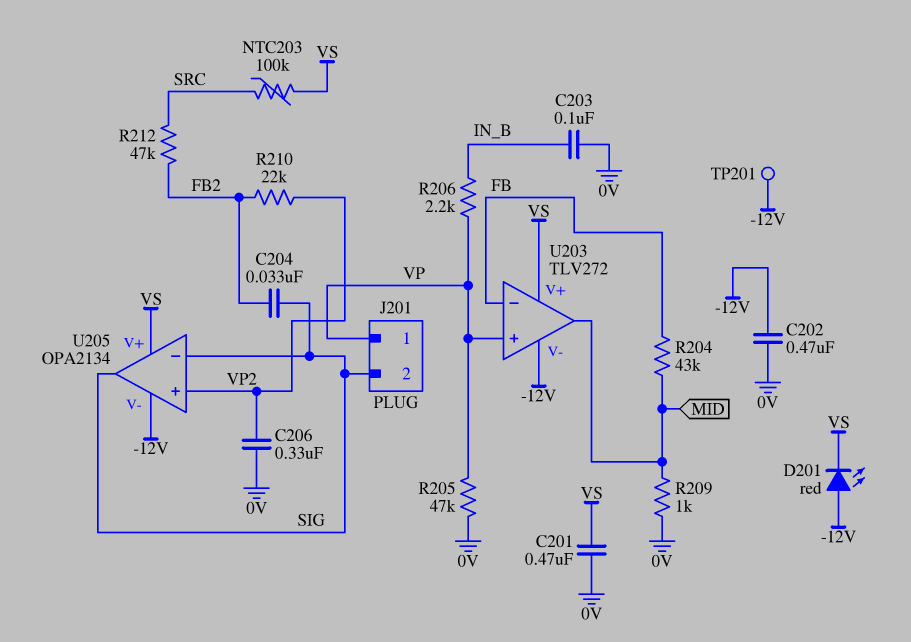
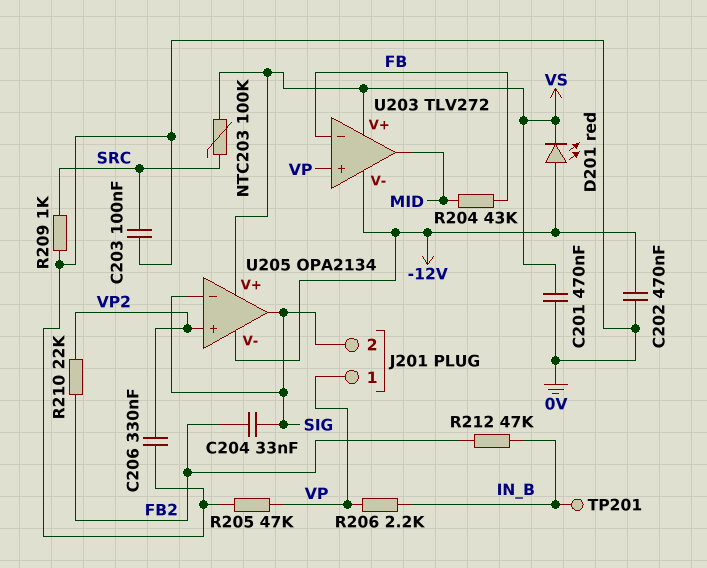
C203: 100nF (0V, IN_B) -> 100nF (0V, SRC)
R209: 1k (0V, MID) -> 1k (0V, SRC)
R212: 47k (FB2, SRC) -> 47k (FB2, IN_B)
TP201: test point (-12V) -> test point (IN_B)

